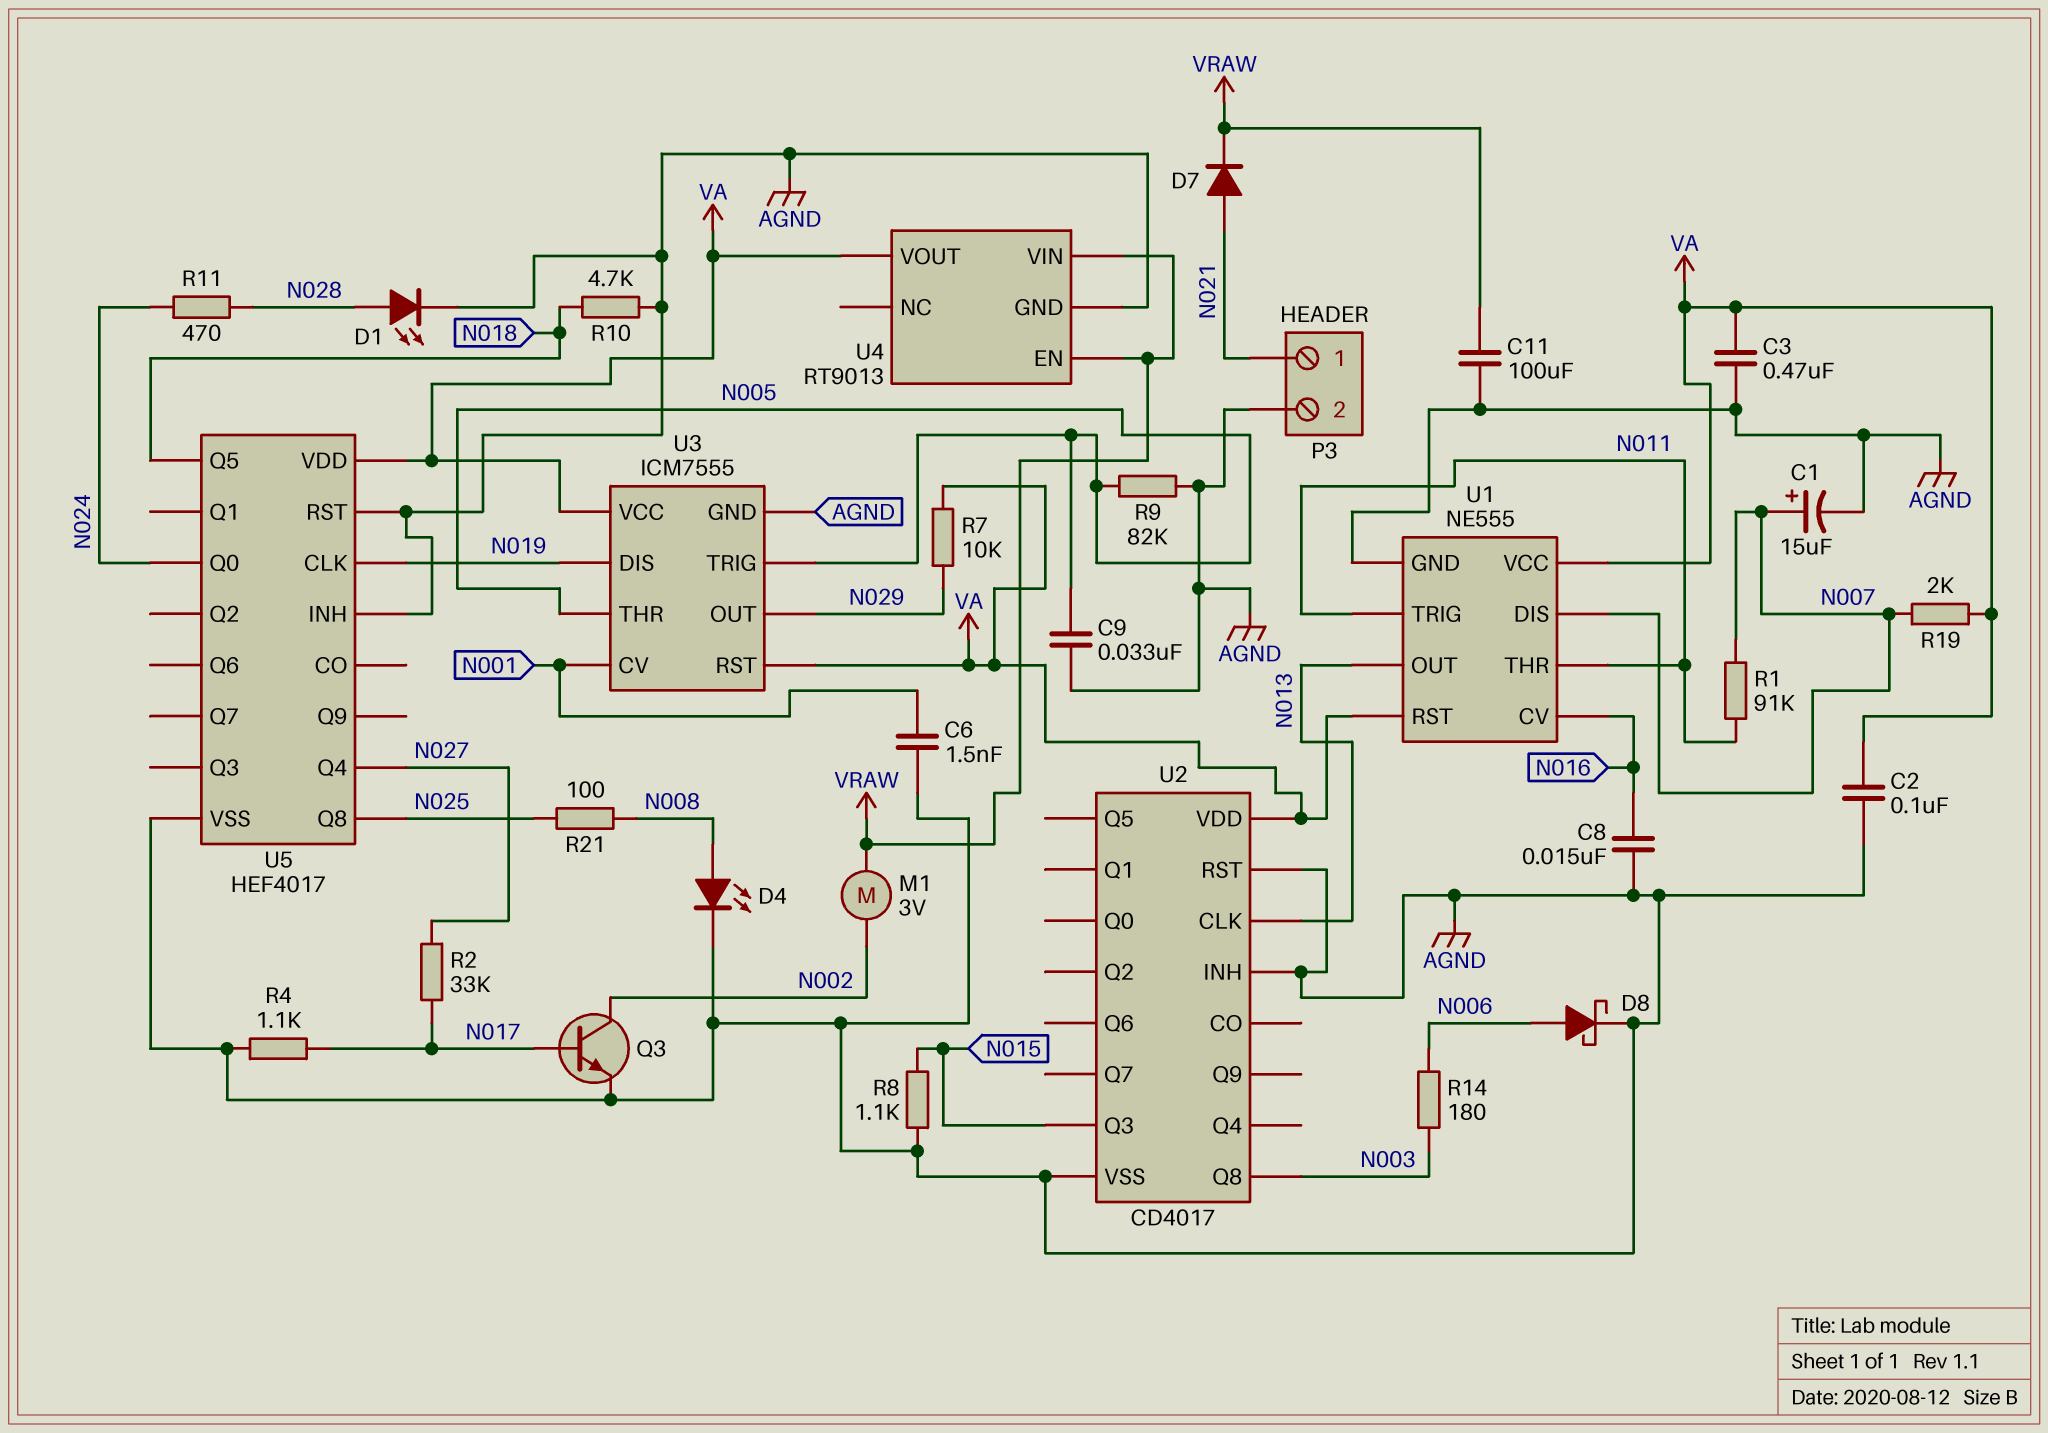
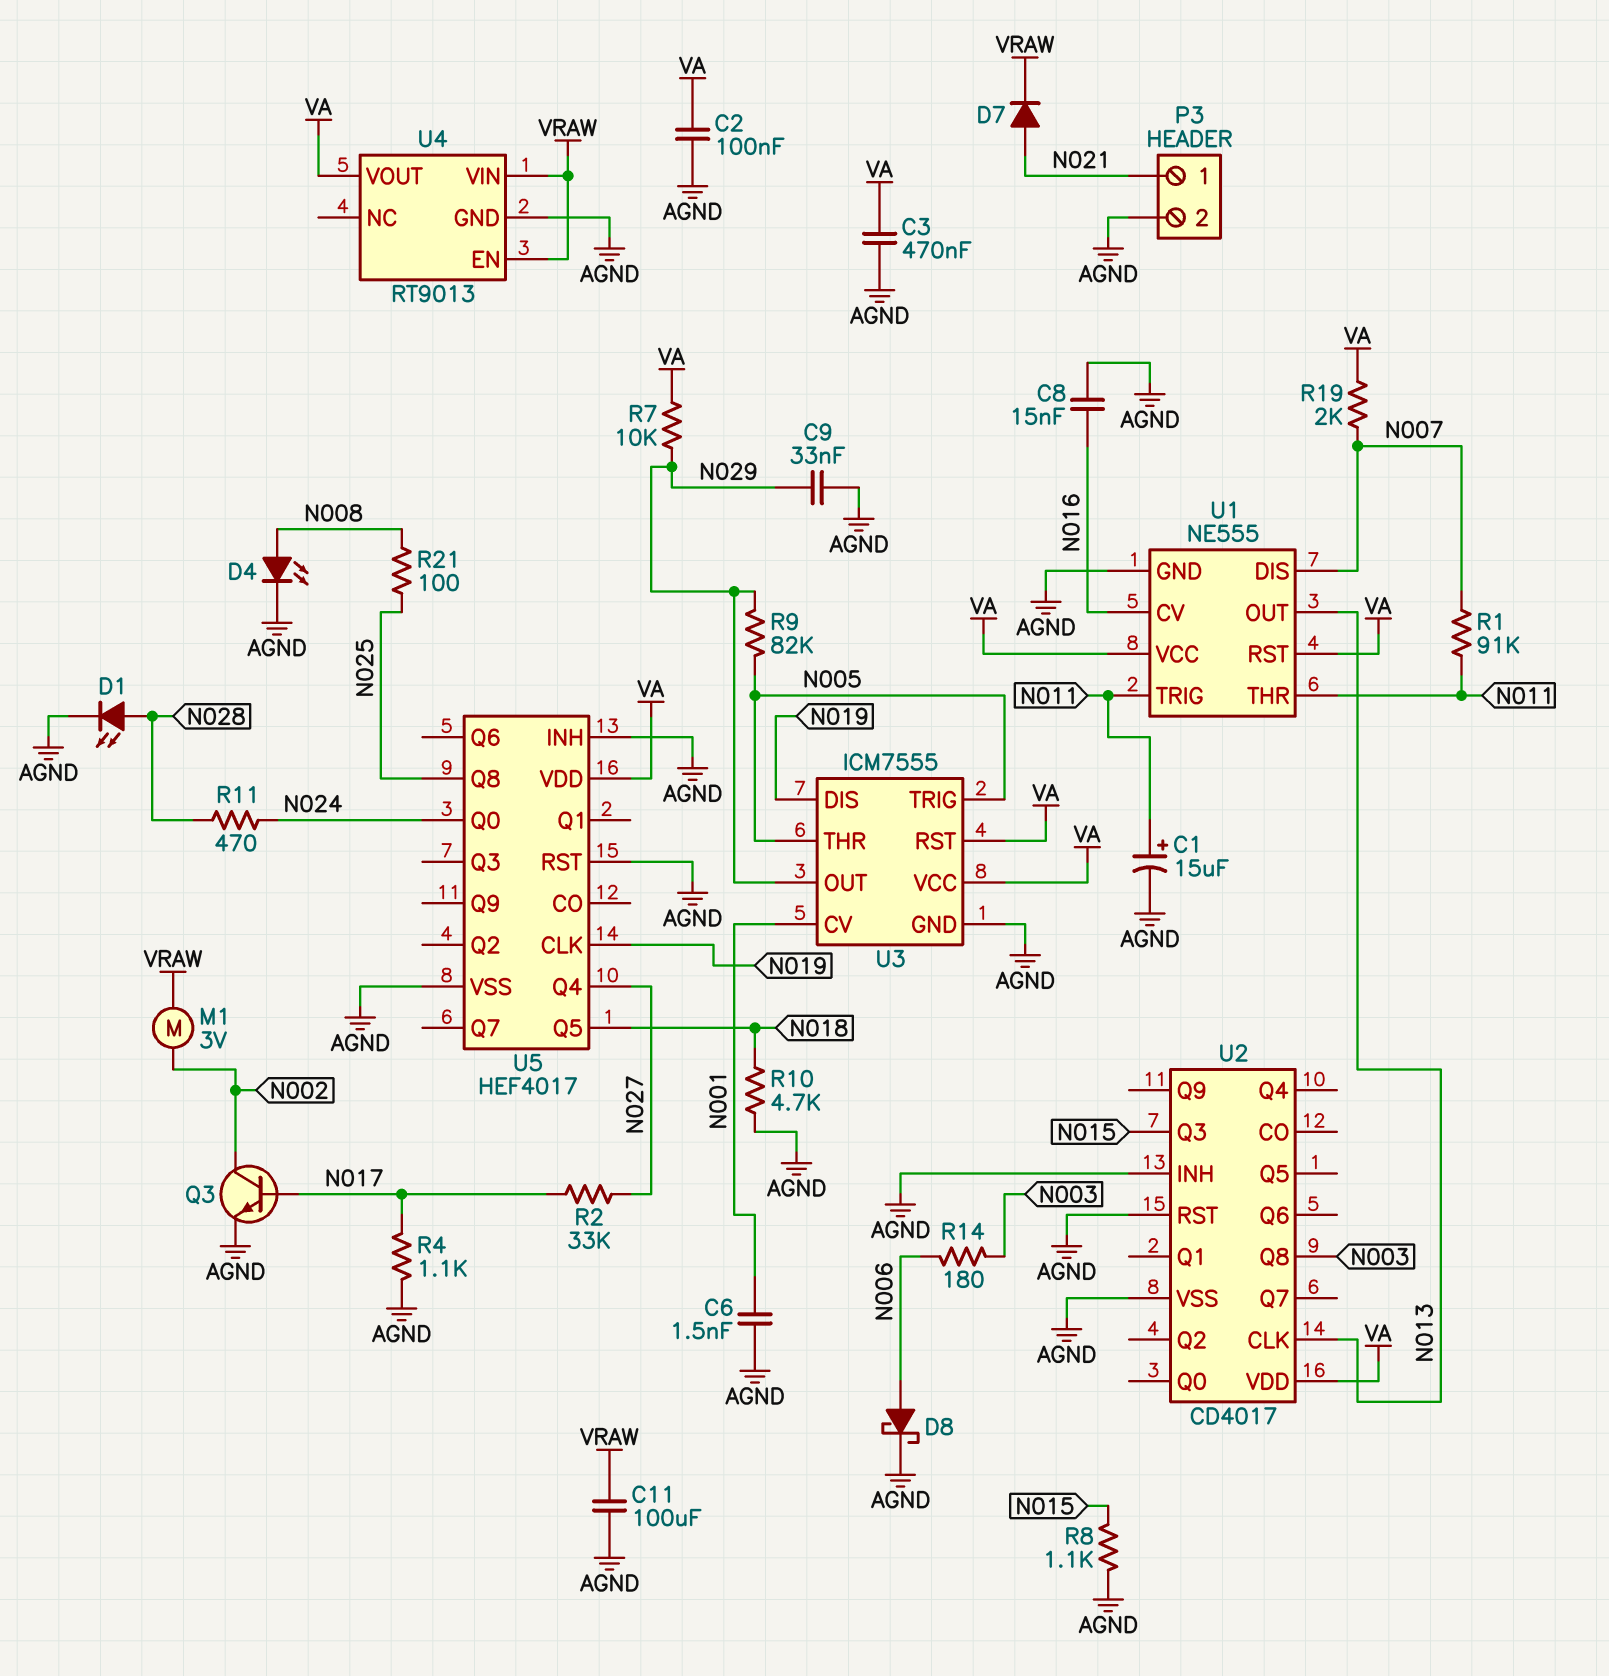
C1: 15uF (plus N007, minus AGND) -> 15uF (plus N011, minus AGND)
C9: 33nF (AGND, N005) -> 33nF (AGND, N029)
R9: 82k (AGND, N005) -> 82k (N005, N029)

